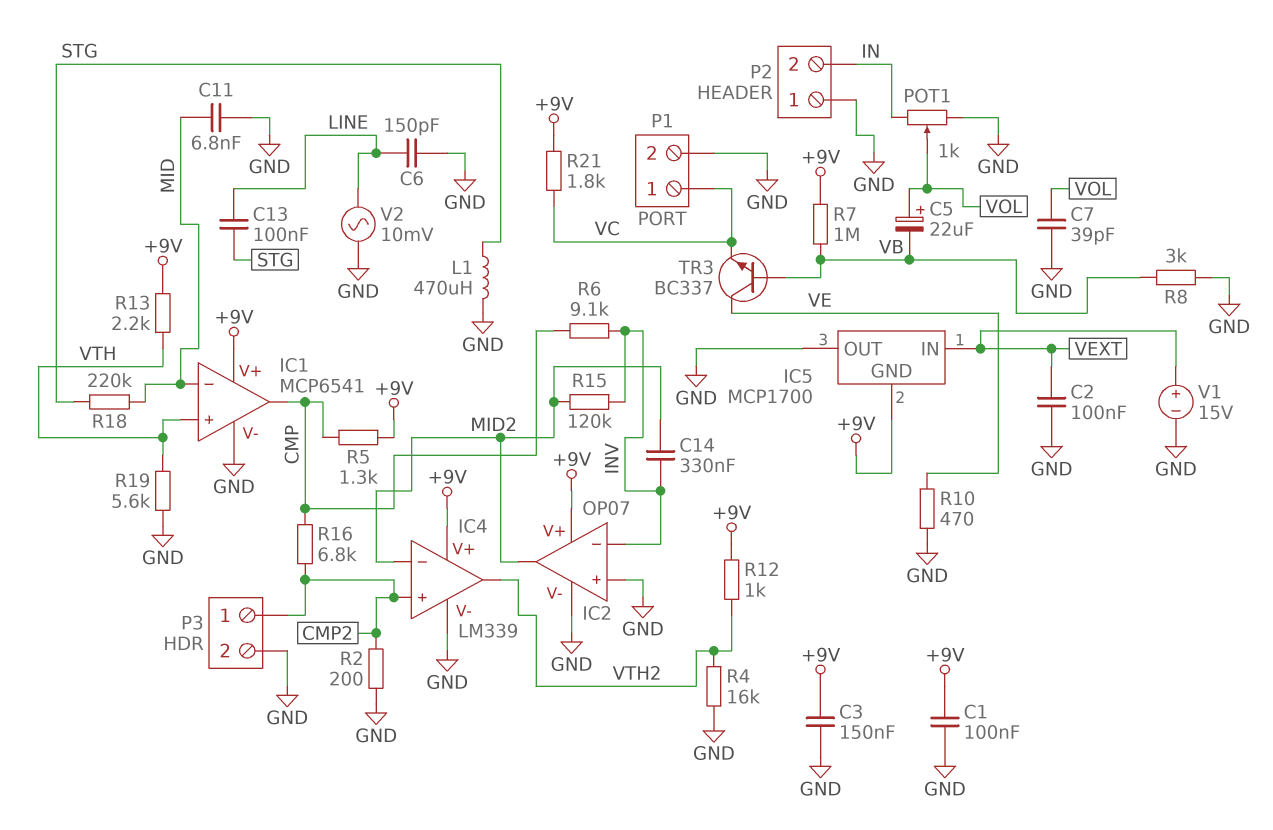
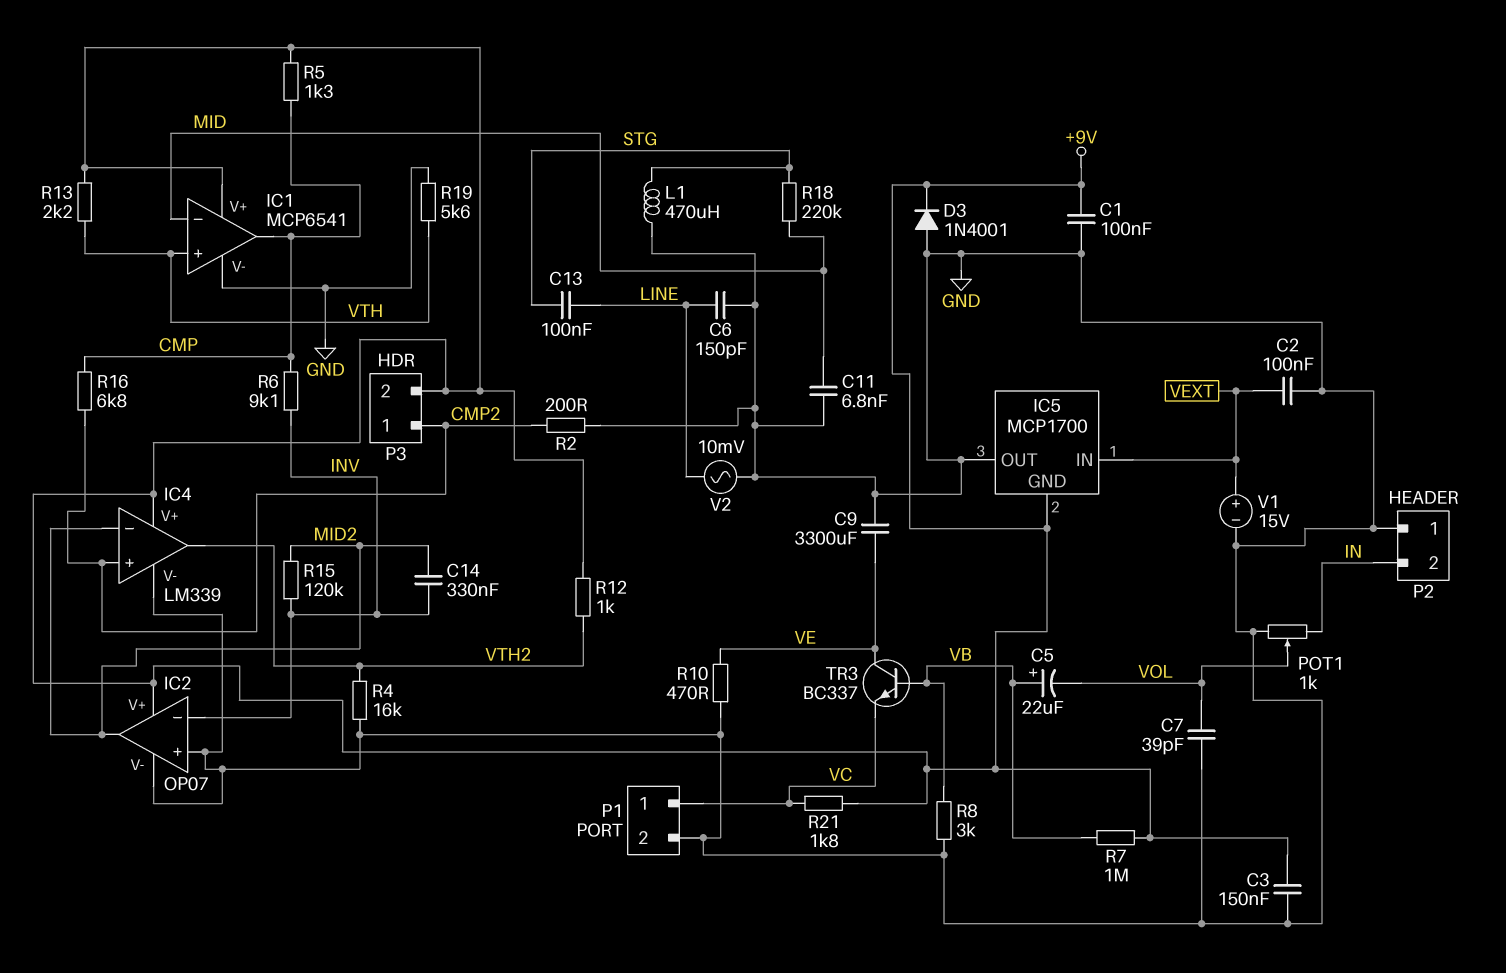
C5: 22uF (plus VOL, minus VB) -> 22uF (plus VB, minus VOL)
C9: none -> 3300uF (GND, VE)
D3: none -> diode 1N4001 (A GND, K +9V)
P3 pin 2: GND -> +9V

